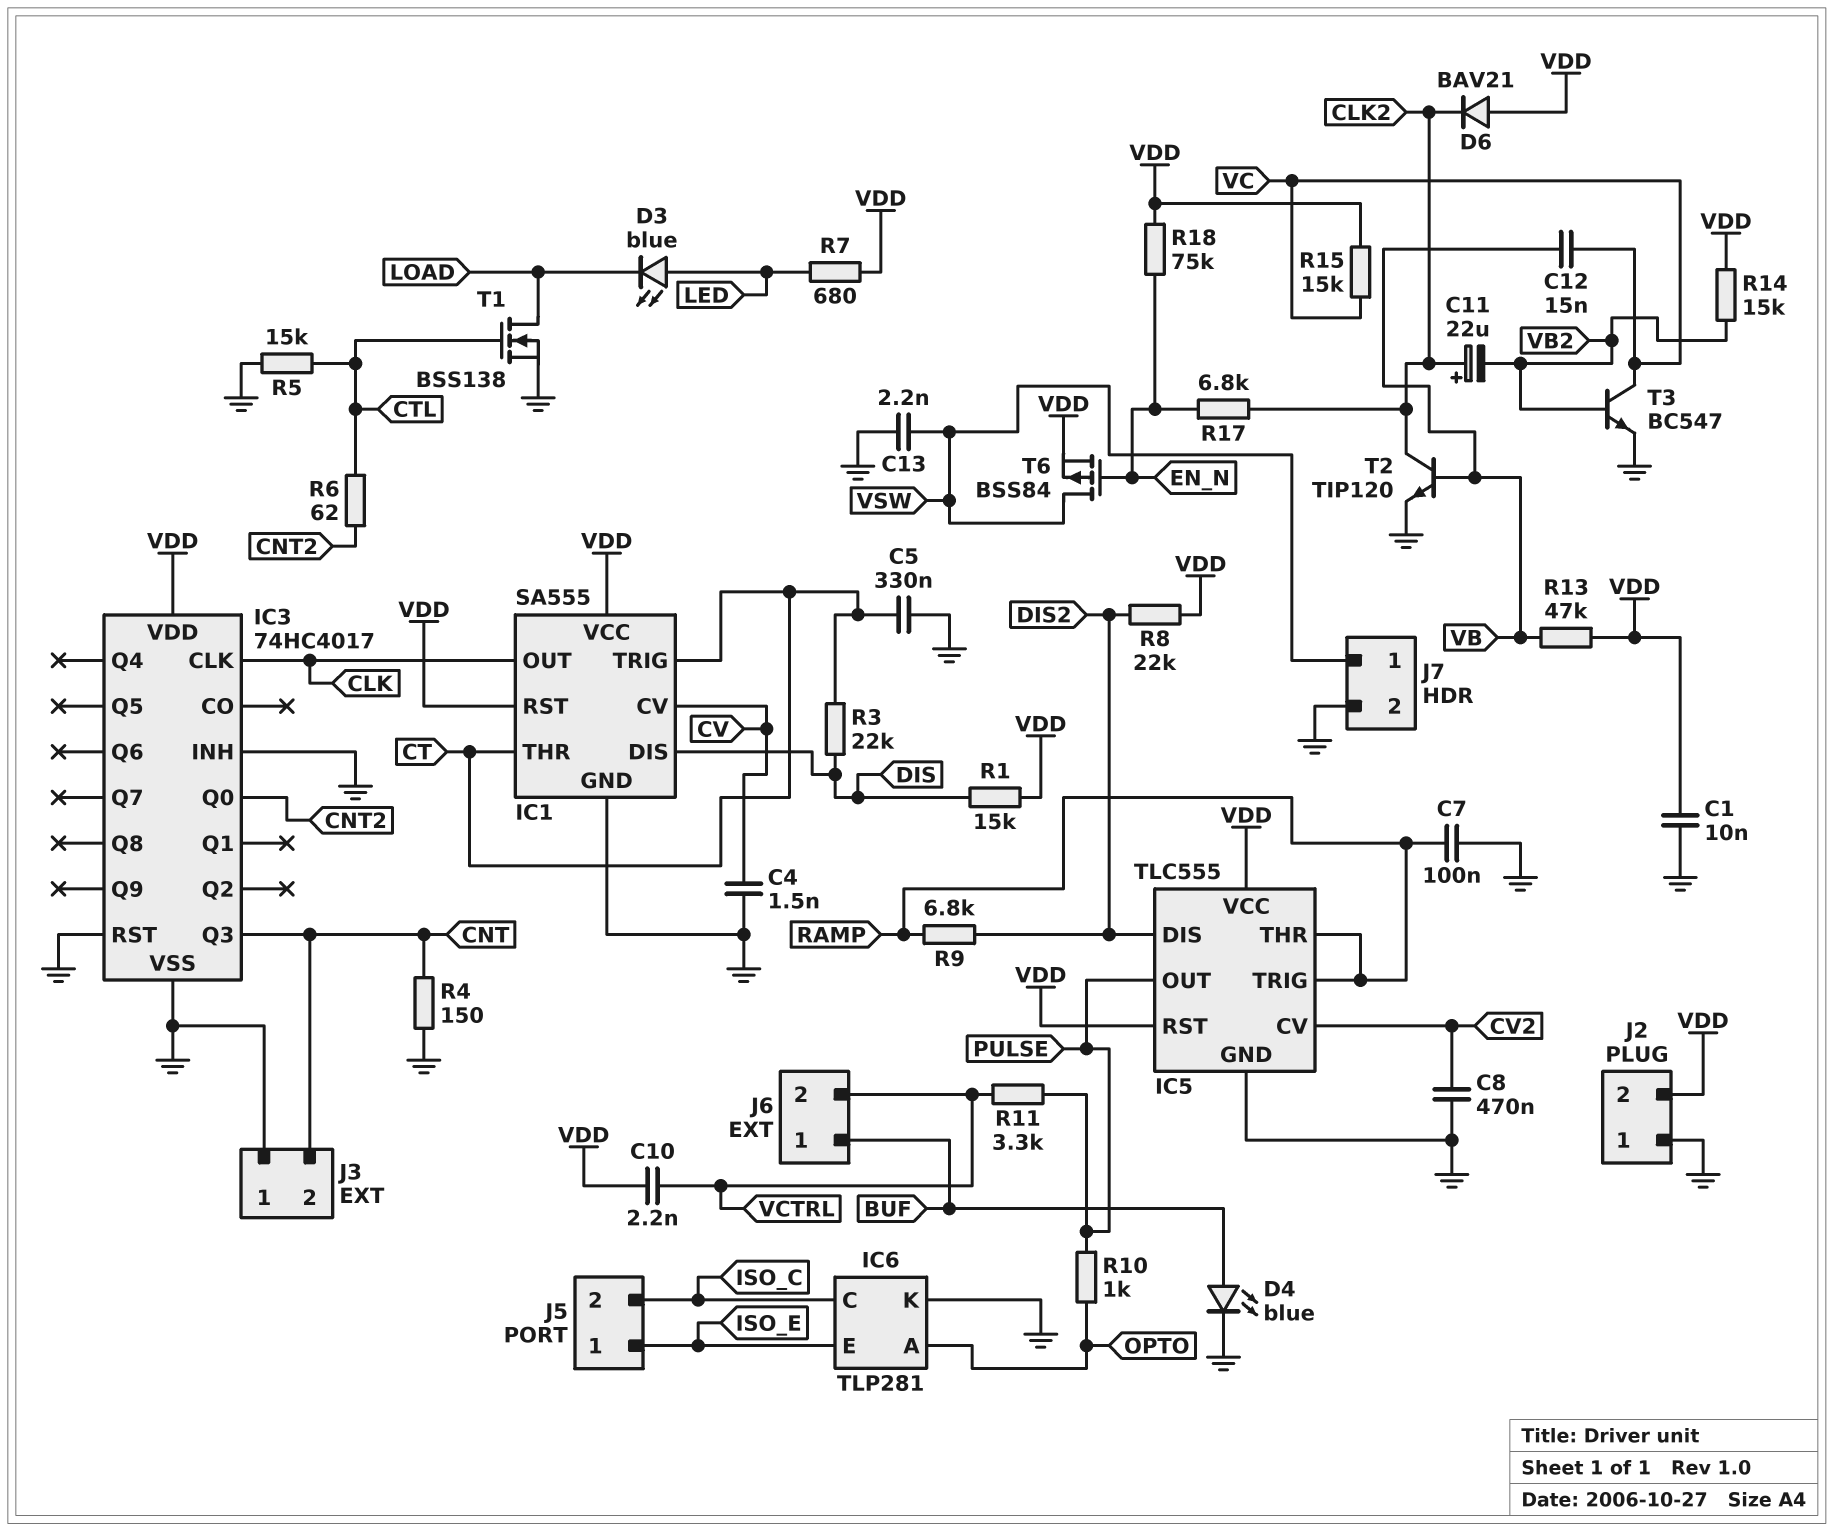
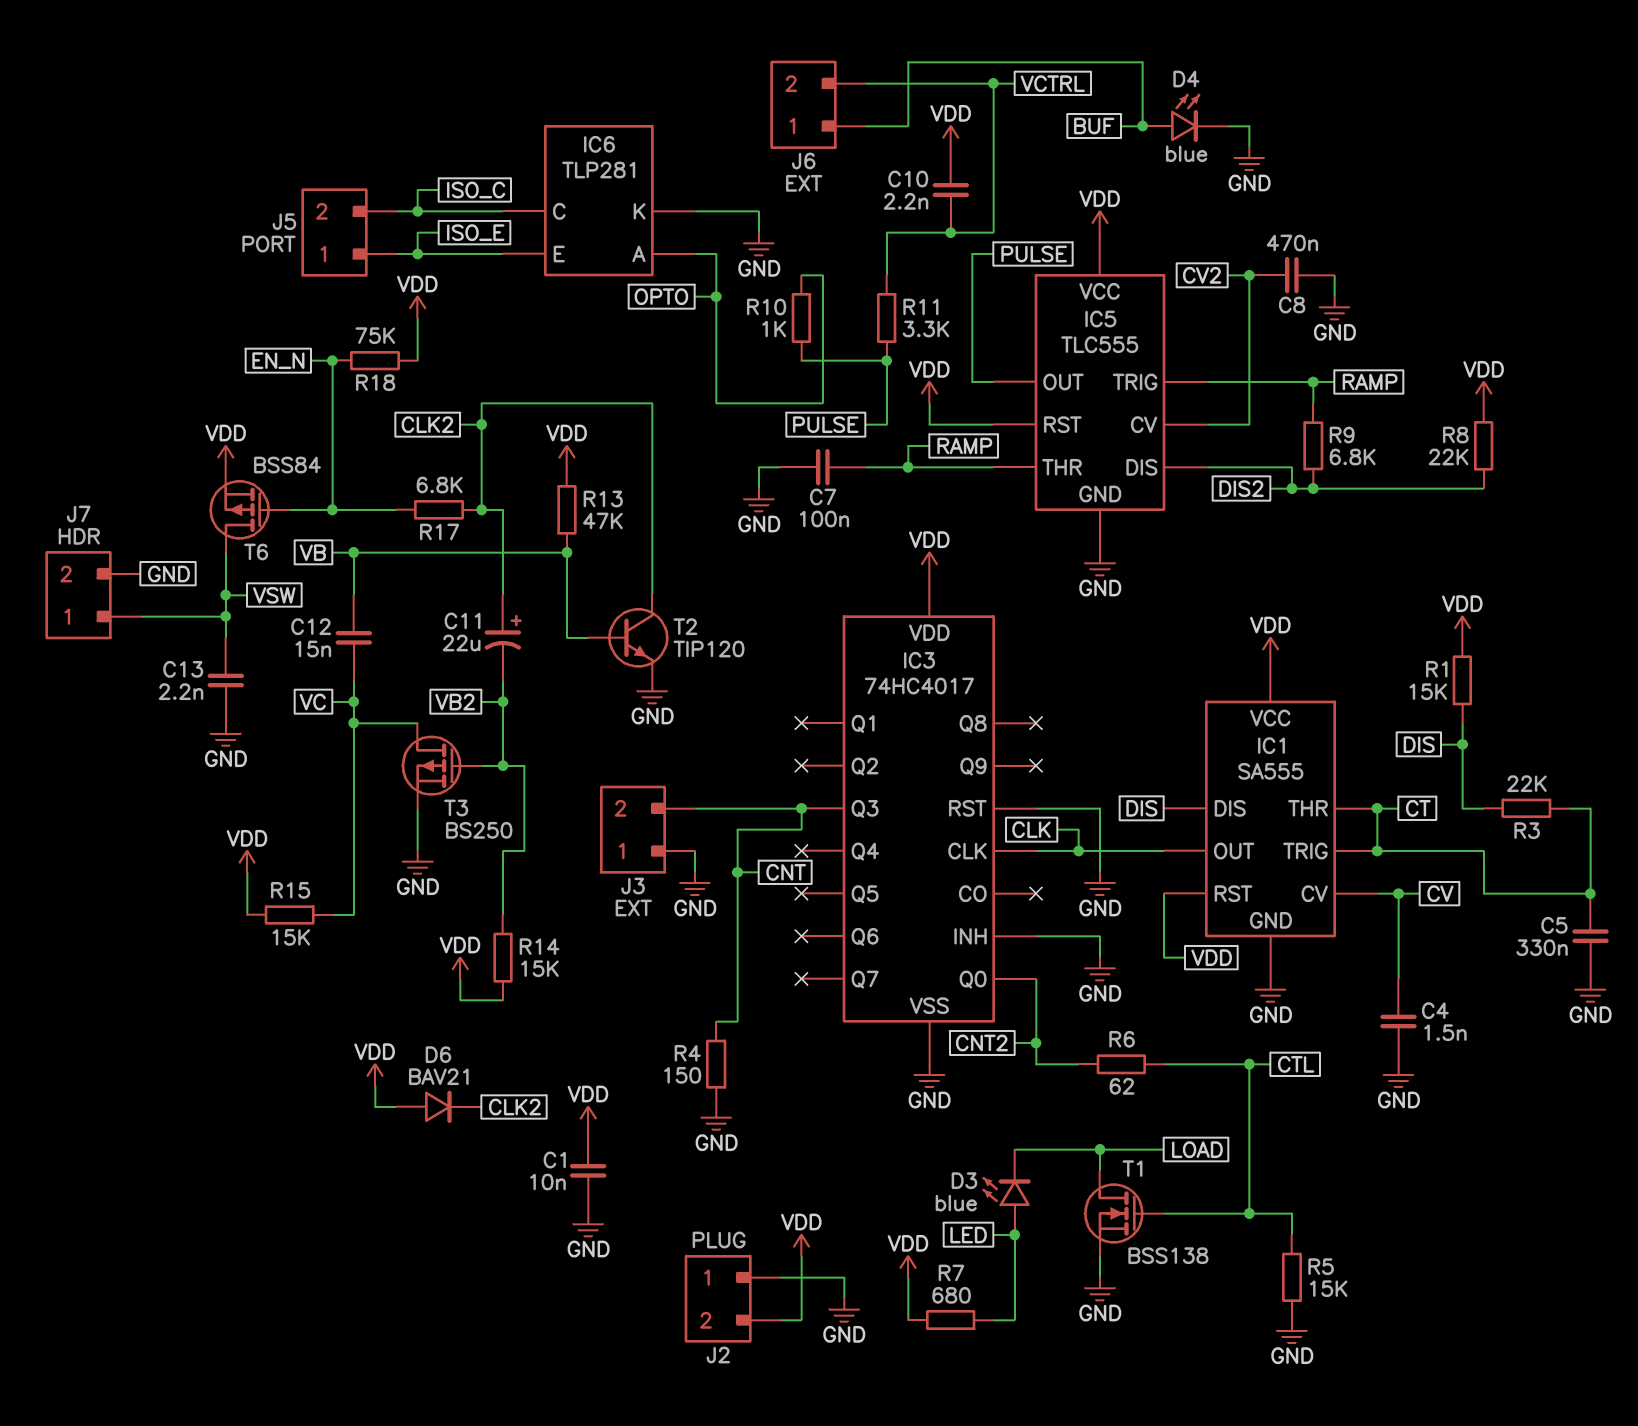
T3: NPN BC547 (B VB2, C VC, E GND) -> PMOS BS250 (G VB2, D VC, S GND)

